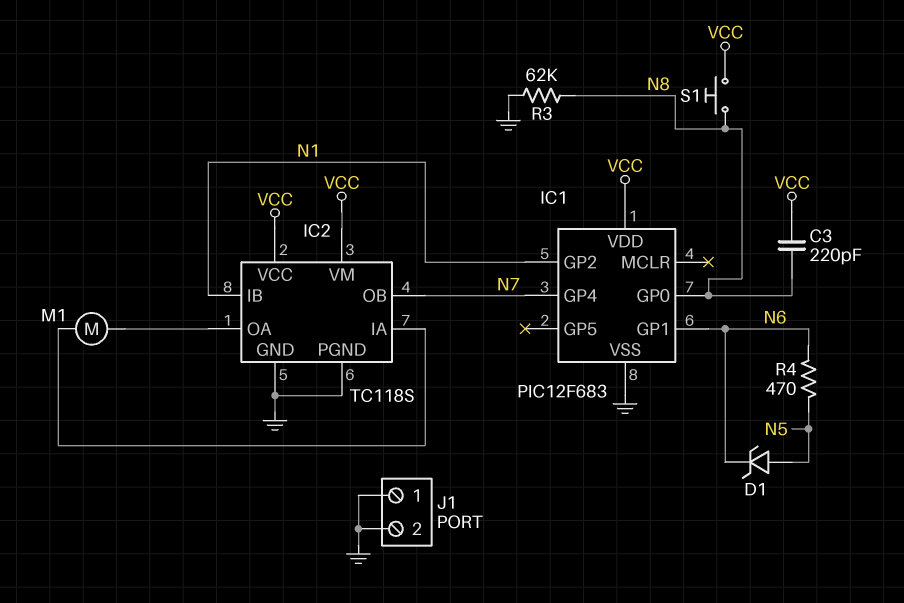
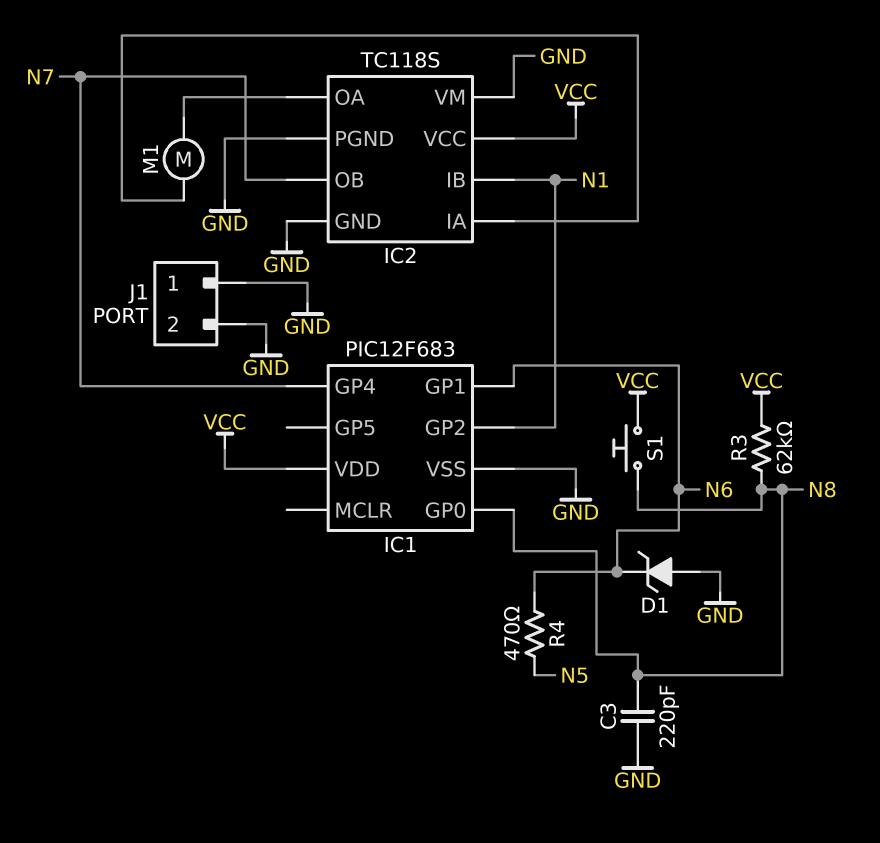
C3: 220pF (N8, VCC) -> 220pF (GND, N8)
D1: zener (A N5, K N6) -> zener (A GND, K N6)
IC2 pin VM: VCC -> GND
R3: 62k (GND, N8) -> 62k (N8, VCC)

